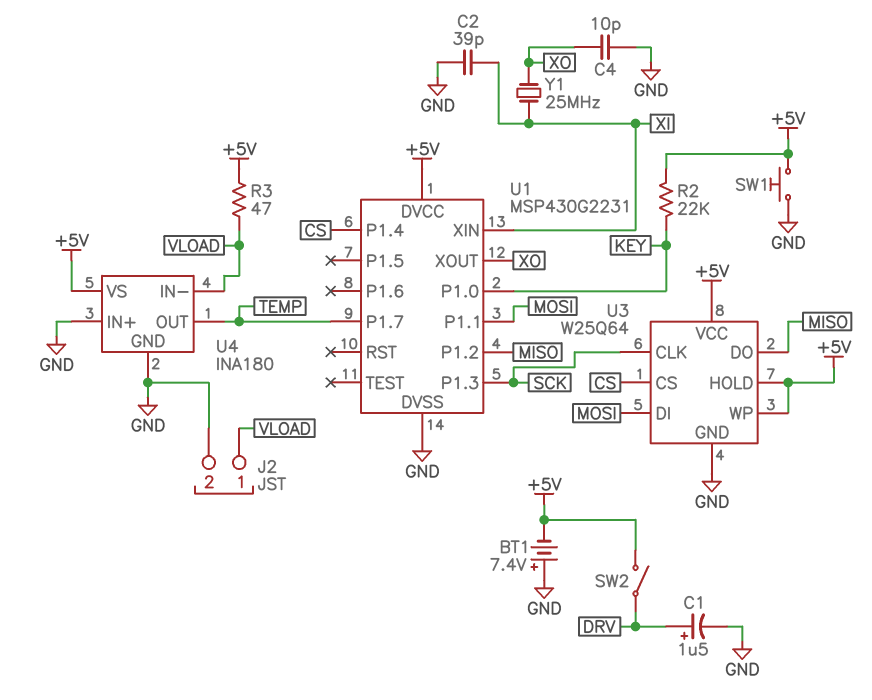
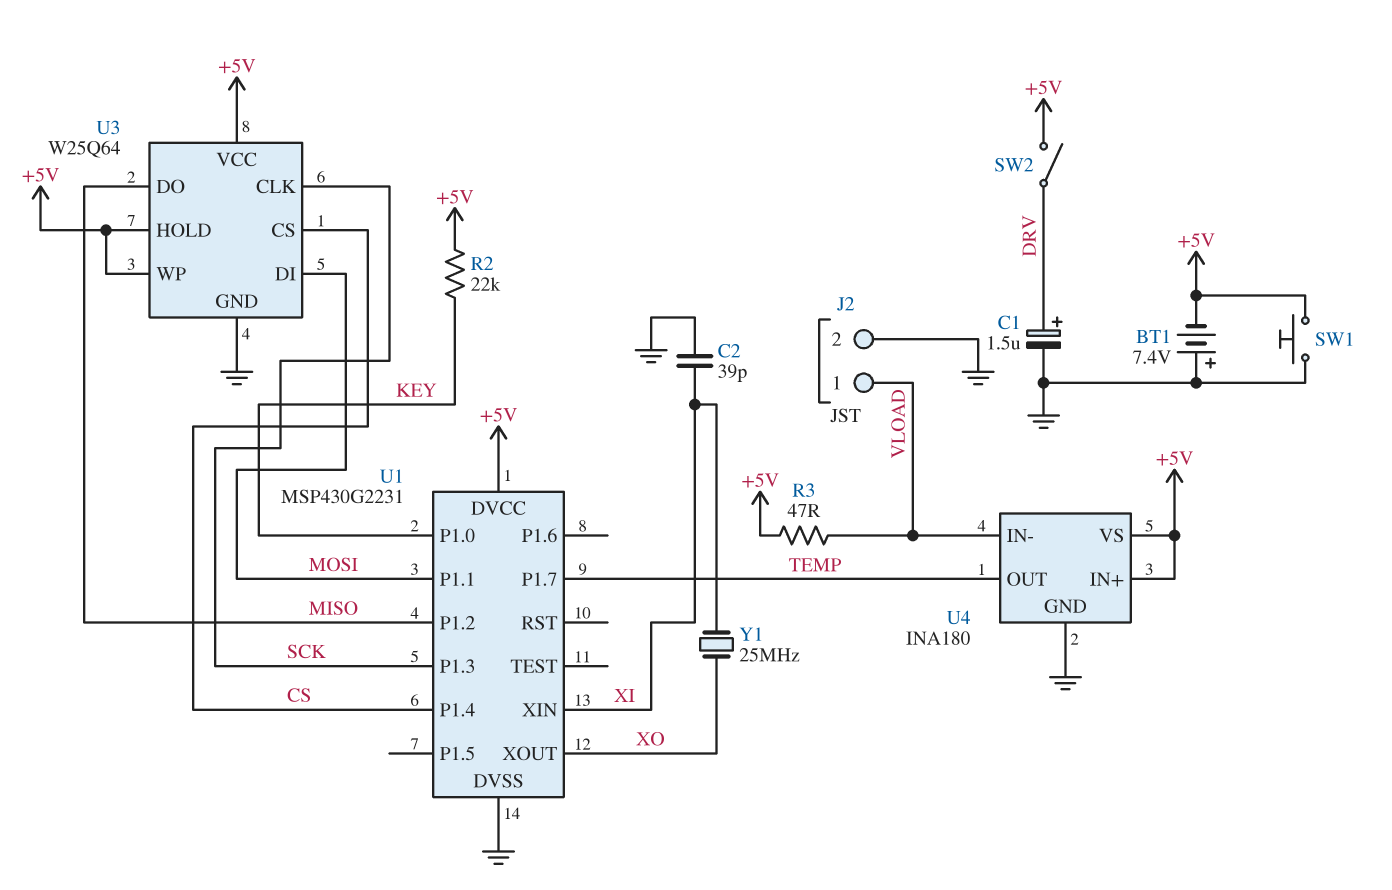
C4: 10pF (GND, XO) -> none
U4 pin IN+: GND -> +5V

